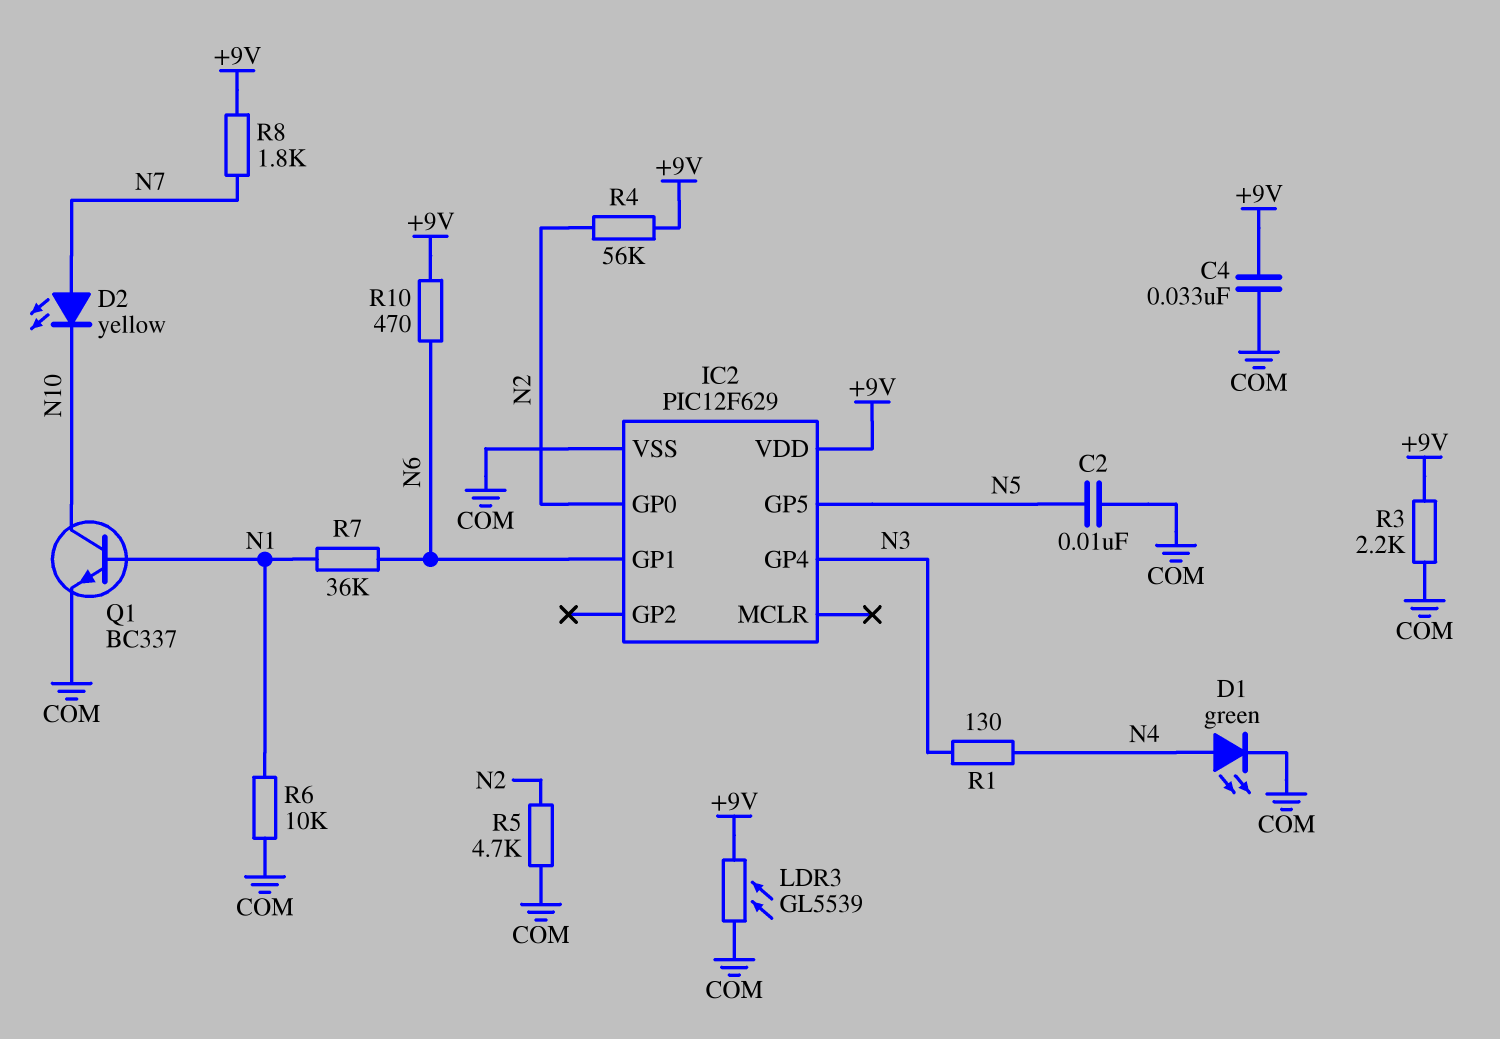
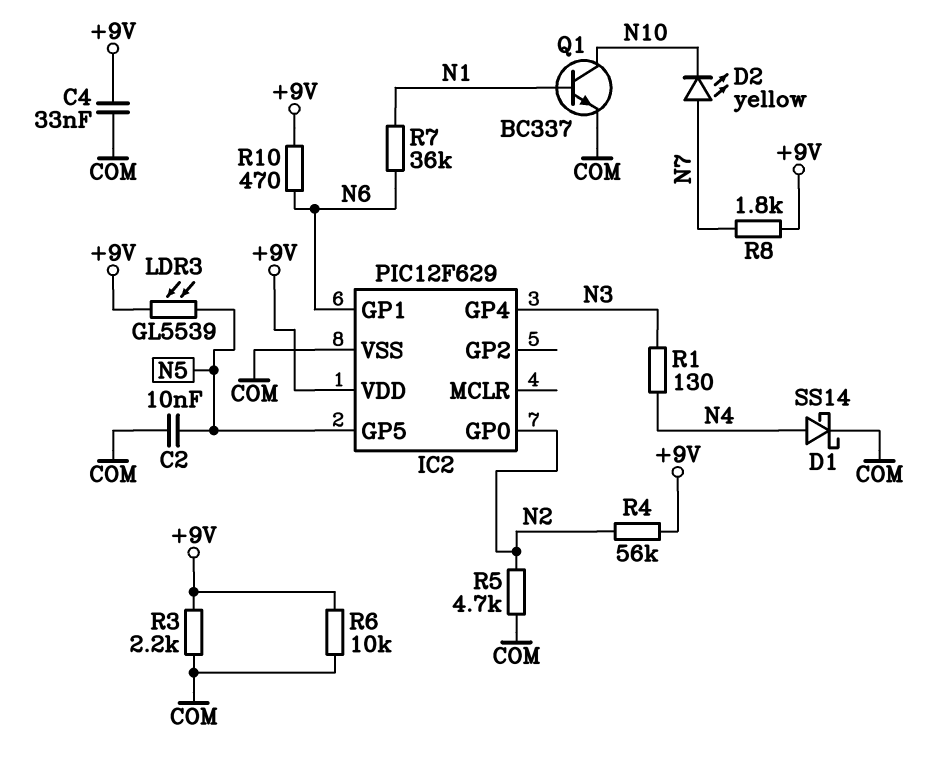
D1: LED green (A N4, K COM) -> schottky SS14 (A N4, K COM)
LDR3: GL5539 (+9V, COM) -> GL5539 (+9V, N5)
R6: 10k (COM, N1) -> 10k (+9V, COM)

